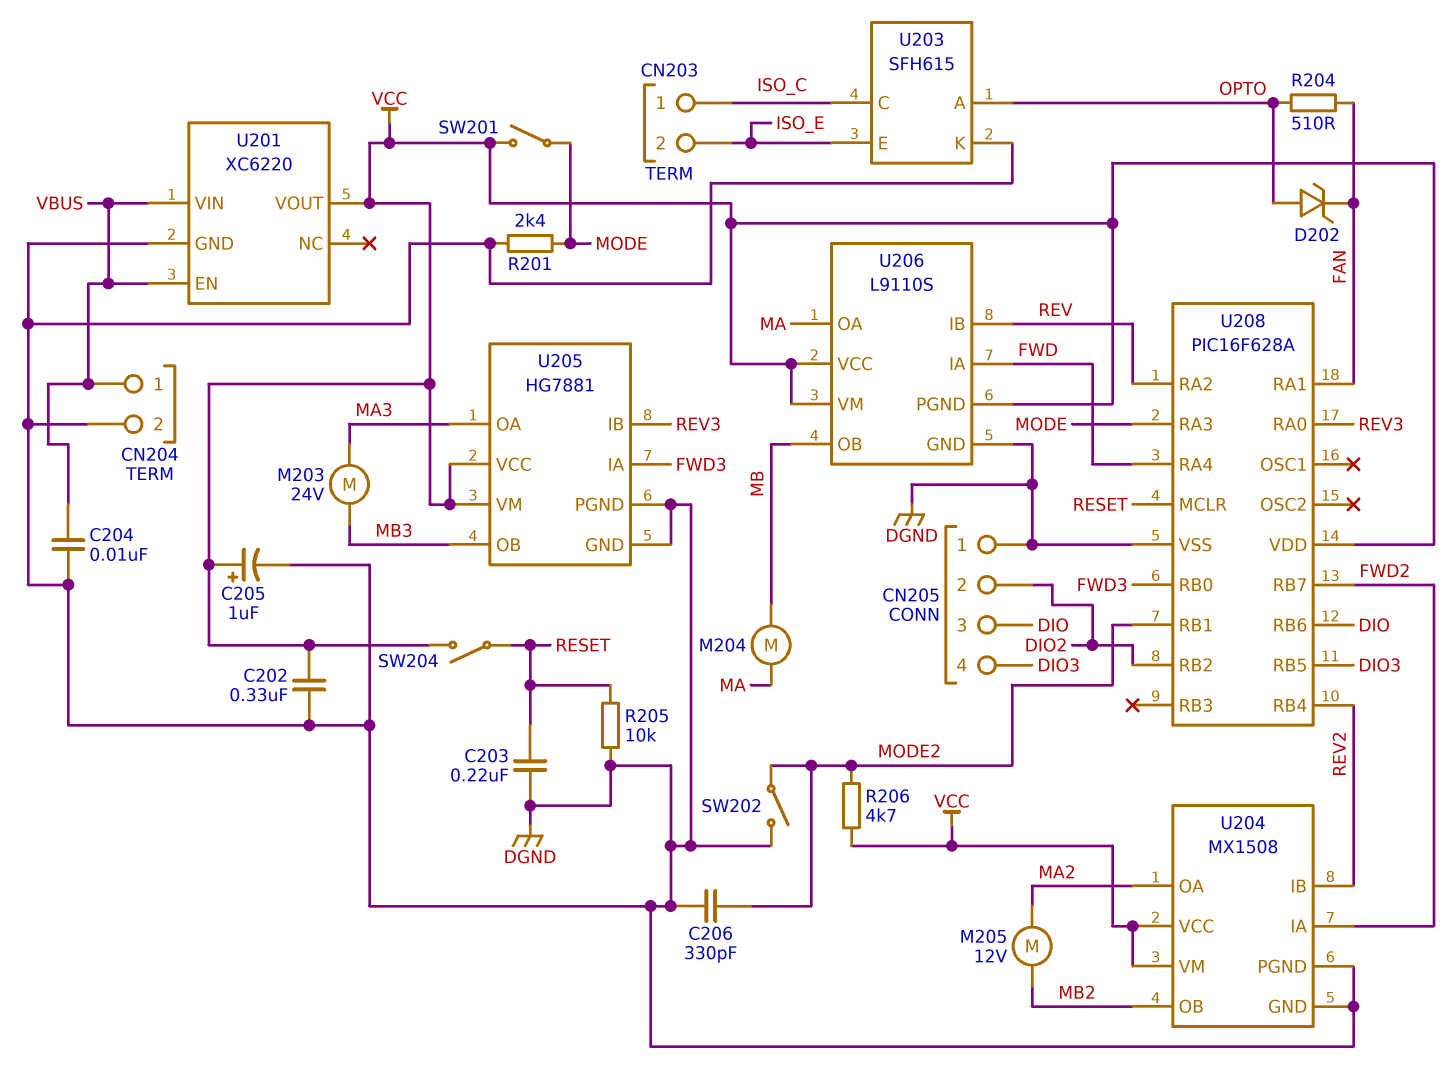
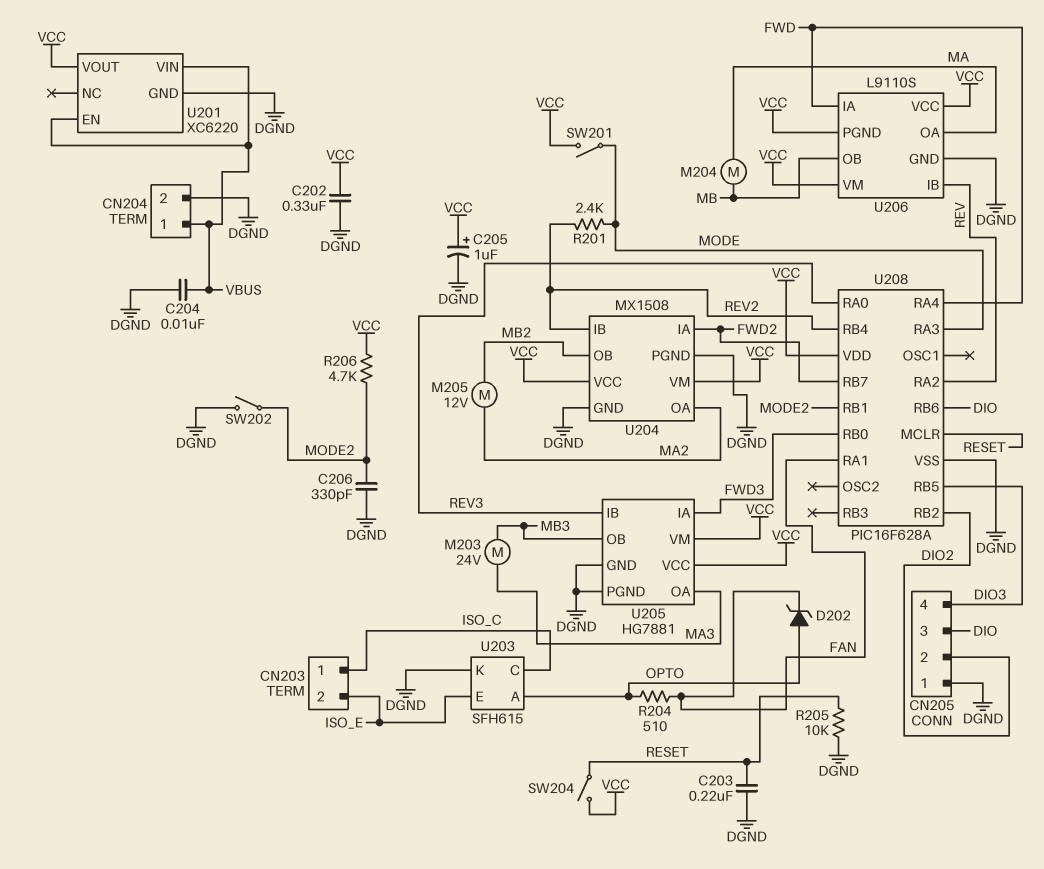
R201: 2.4k (DGND, MODE) -> 2.4k (MODE, REV2)

